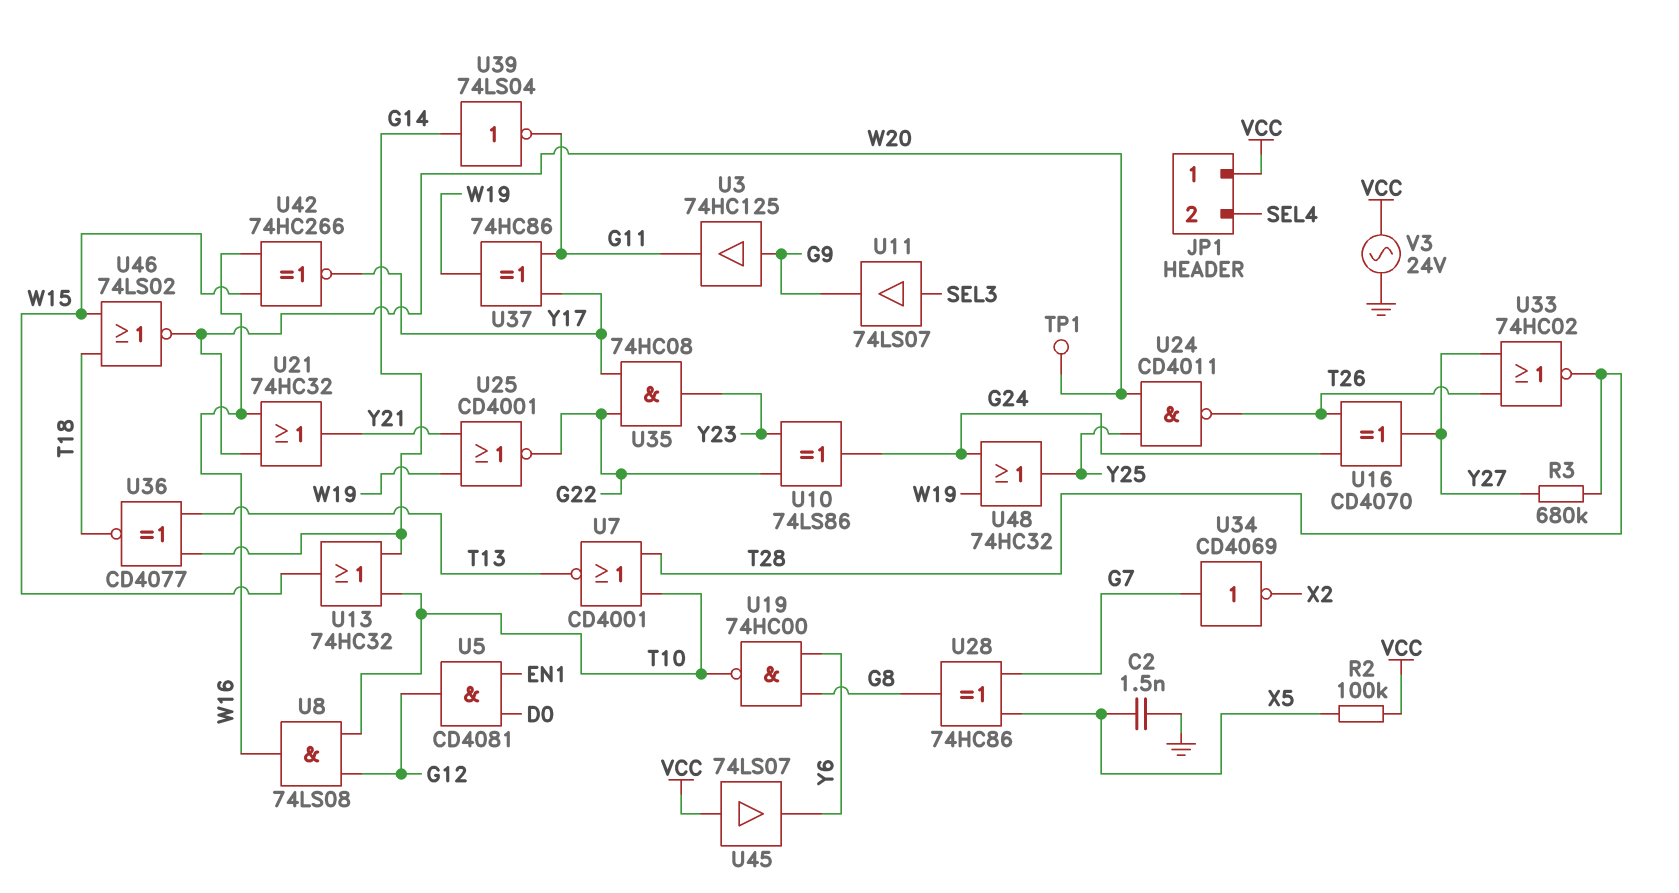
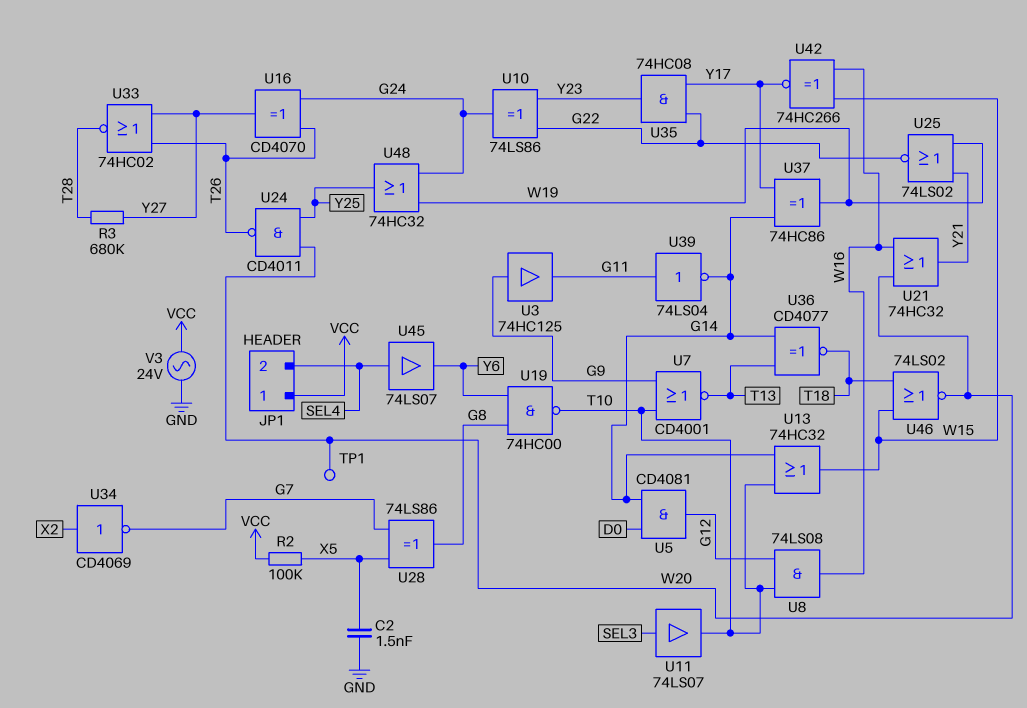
U5: AND CD4081 (in D0, in EN1, out G12) -> AND CD4081 (in D0, in G14, out G12)
U7: NOR CD4001 (in T10, in T28, out T13) -> NOR CD4001 (in G9, in T10, out T13)
U11: buffer 74LS07 (in SEL3, out G9) -> buffer 74LS07 (in SEL3, out T10)
U25: NOR CD4001 (in W19, in Y21, out G22) -> NOR 74LS02 (in W19, in Y21, out G22)
U28: XOR 74HC86 (in G7, in X5, out G8) -> XOR 74LS86 (in G7, in X5, out G8)
U34: NOT CD4069 (in G7, out X2) -> NOT CD4069 (in X2, out G7)
U37: XOR 74HC86 (in G11, in Y17, out W19) -> XOR 74HC86 (in G14, in Y17, out W19)
U39: NOT 74LS04 (in G14, out G11) -> NOT 74LS04 (in G11, out G14)
U45: buffer 74LS07 (in VCC, out Y6) -> buffer 74LS07 (in SEL4, out Y6)

